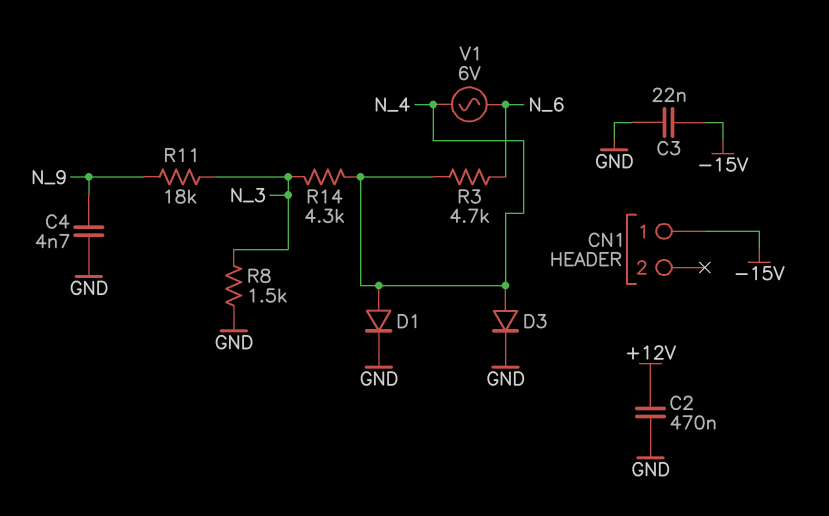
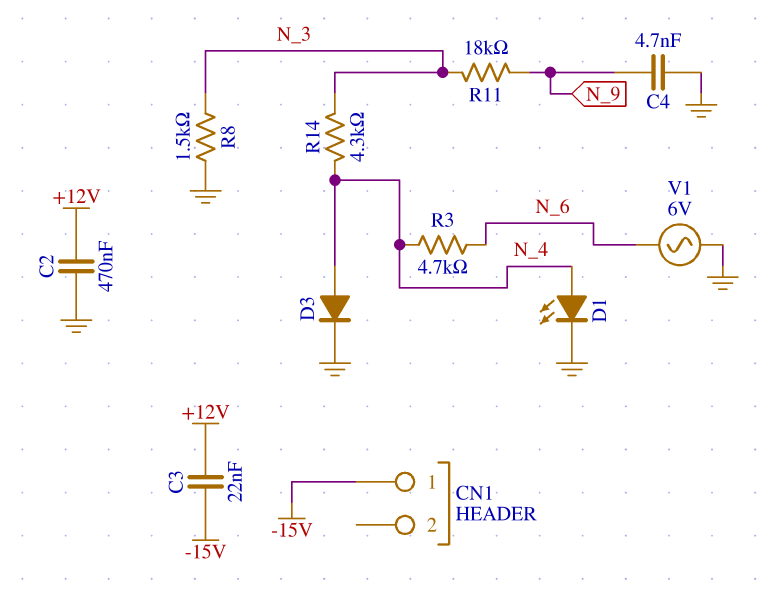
C3: 22nF (-15V, GND) -> 22nF (+12V, -15V)
D1: diode (A N_4, K GND) -> LED (A N_4, K GND)
V1: AC 6V (N_4, N_6) -> AC 6V (GND, N_6)

